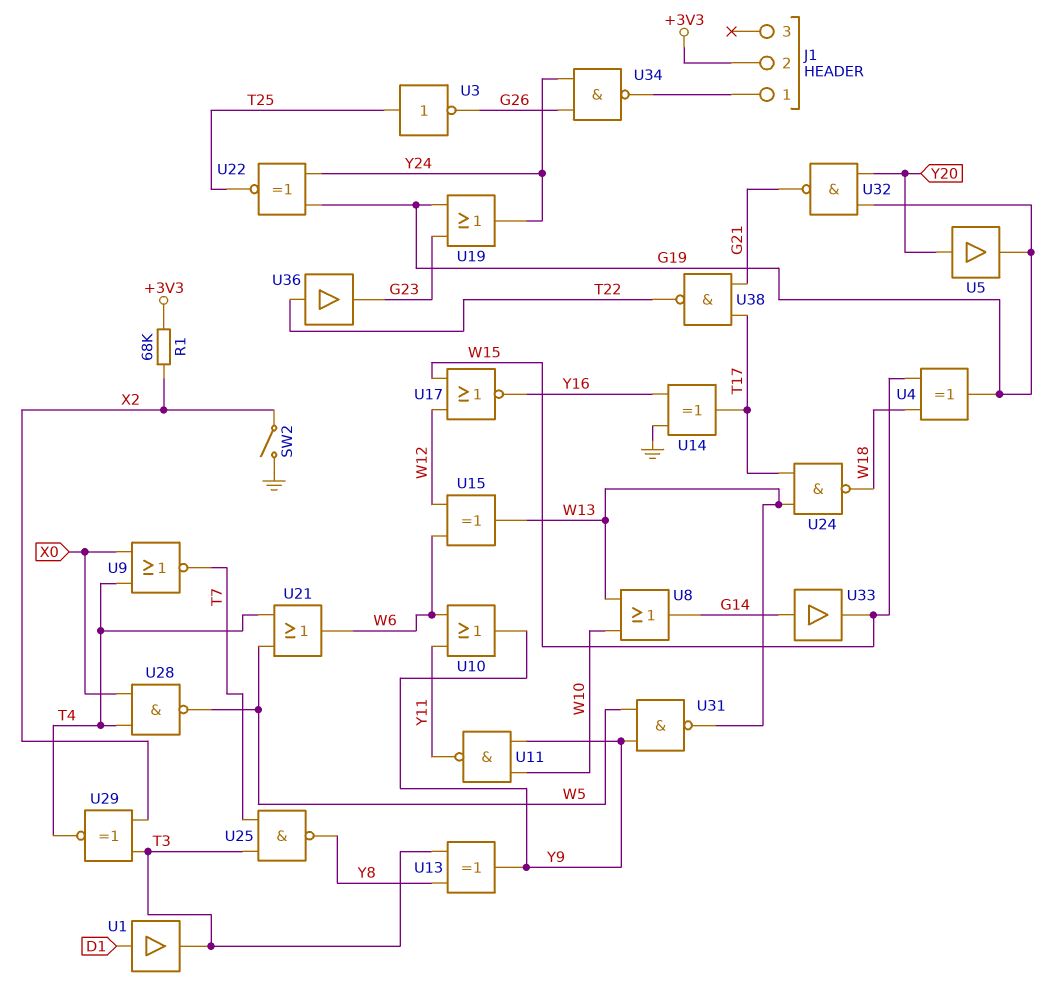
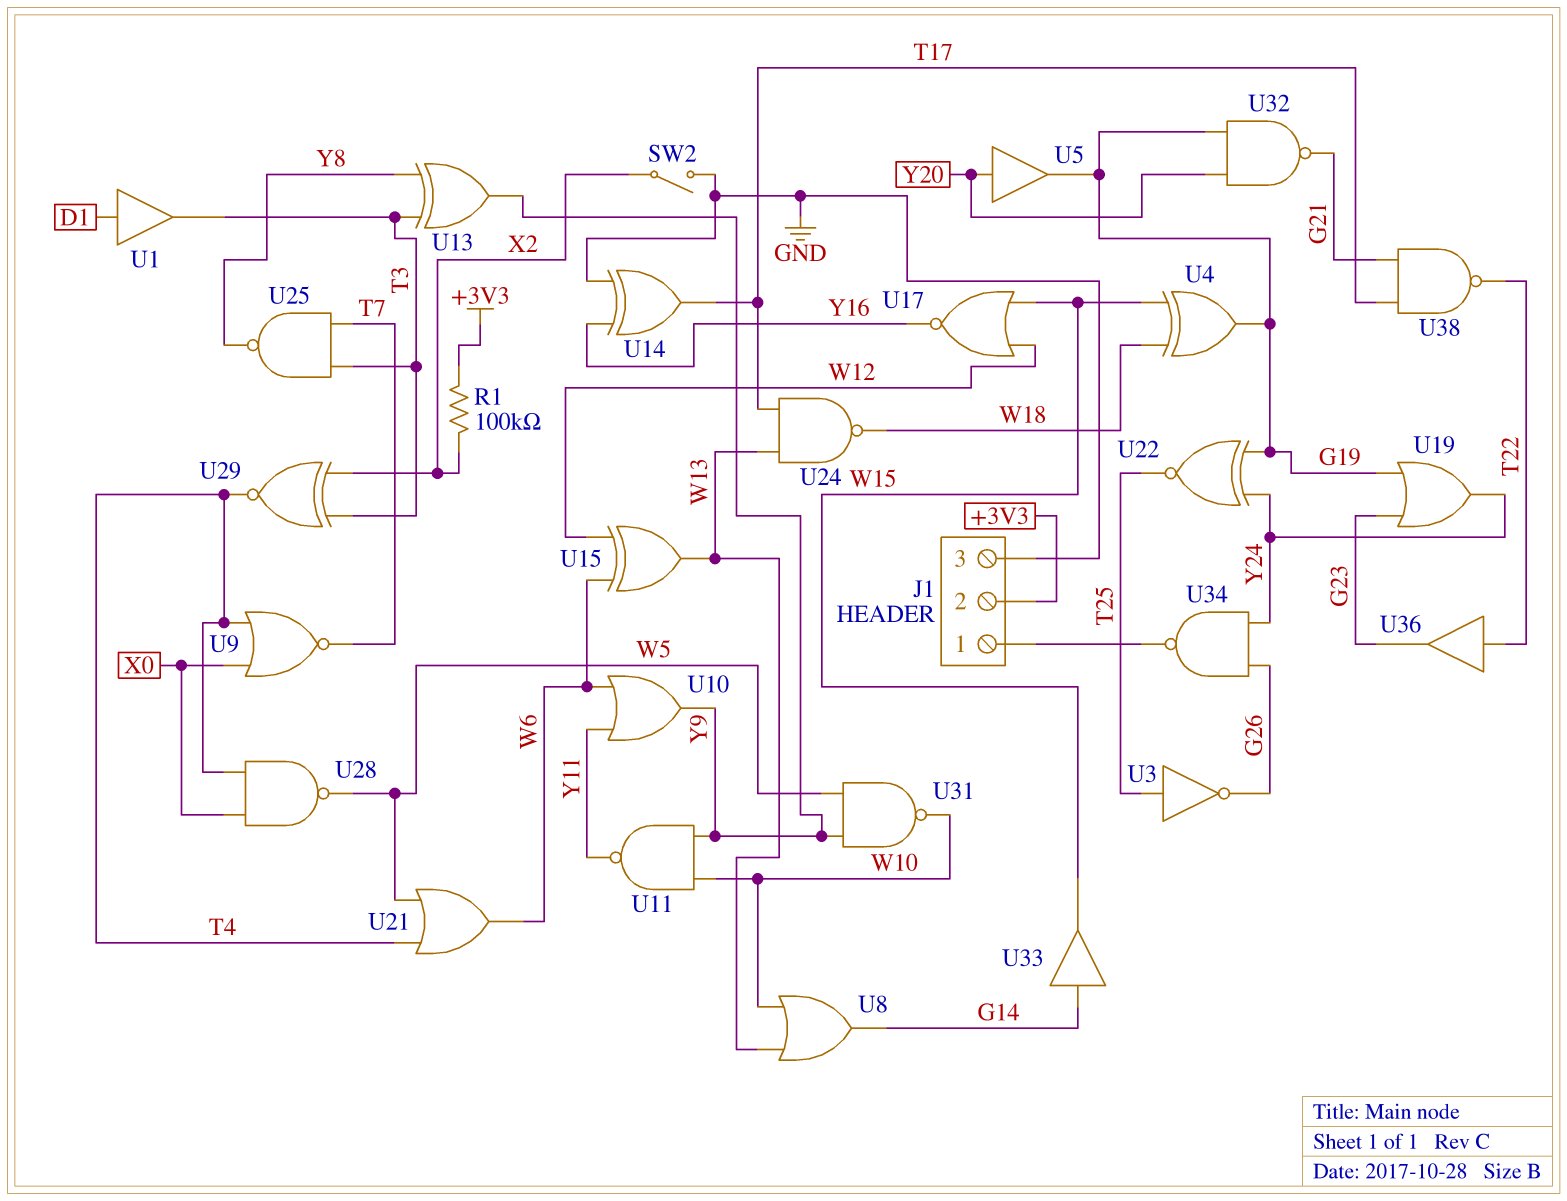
J1 pin 3: none -> GND
R1: 68k (+3V3, X2) -> 100k (+3V3, X2)
U31: NAND (in W5, in Y9, out W13) -> NAND (in W5, in Y9, out W10)

